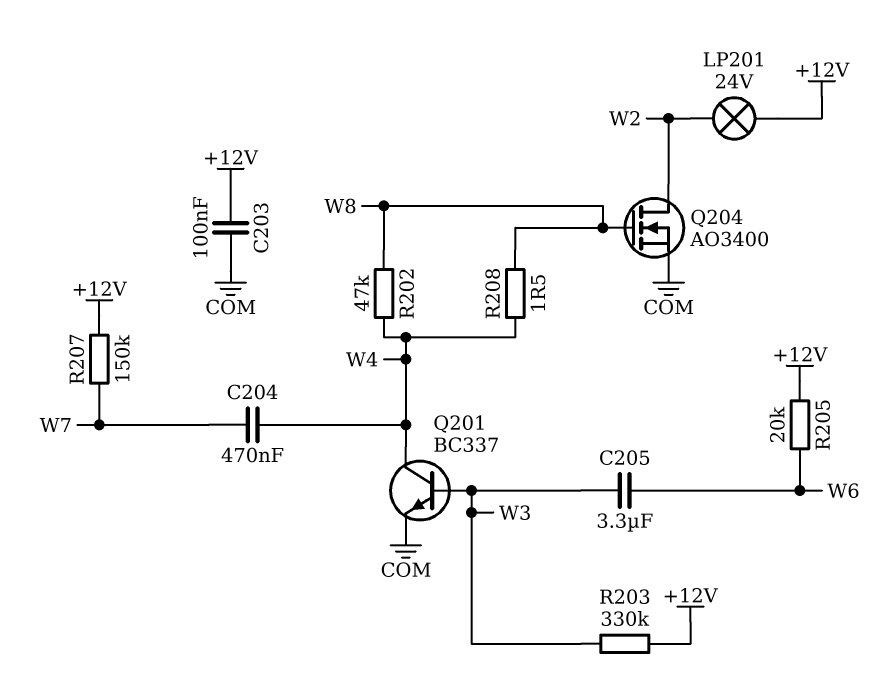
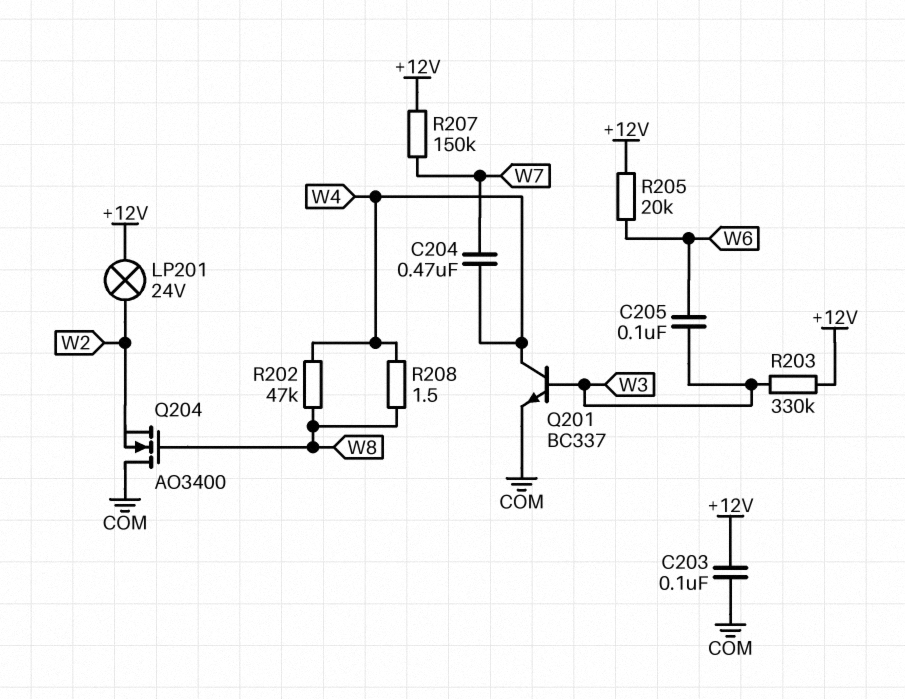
C205: 3.3uF (W3, W6) -> 100nF (W3, W6)
Q204: NMOS AO3400 (G W8, D W2, S COM) -> NMOS AO3400 (G W8, D COM, S W2)

